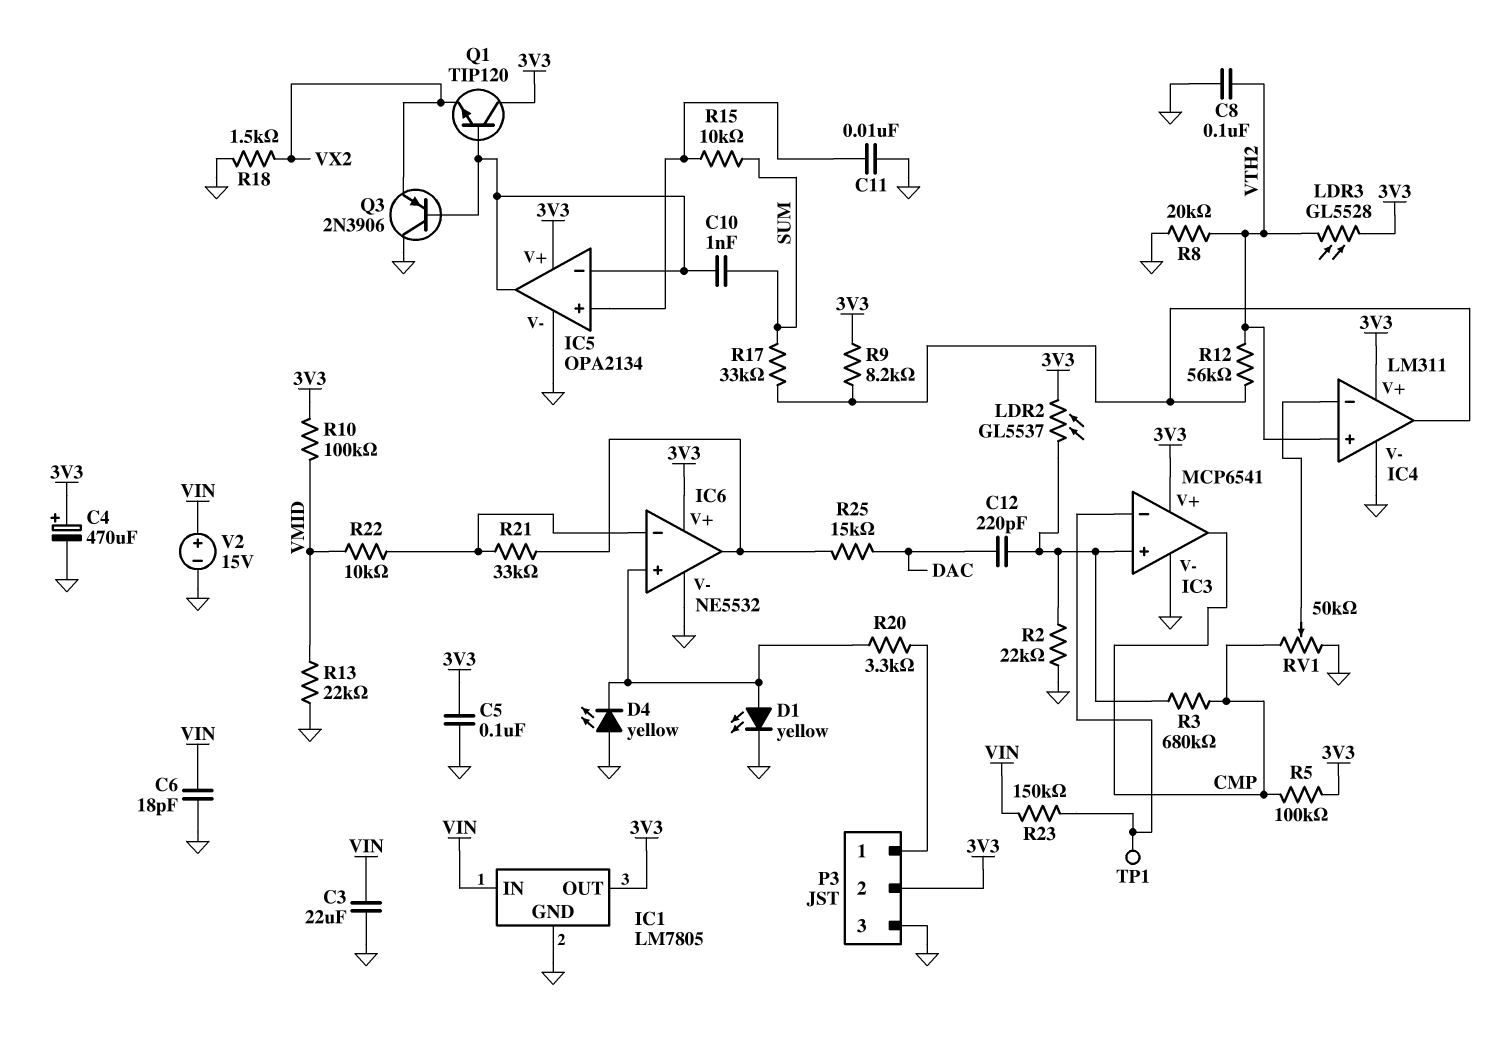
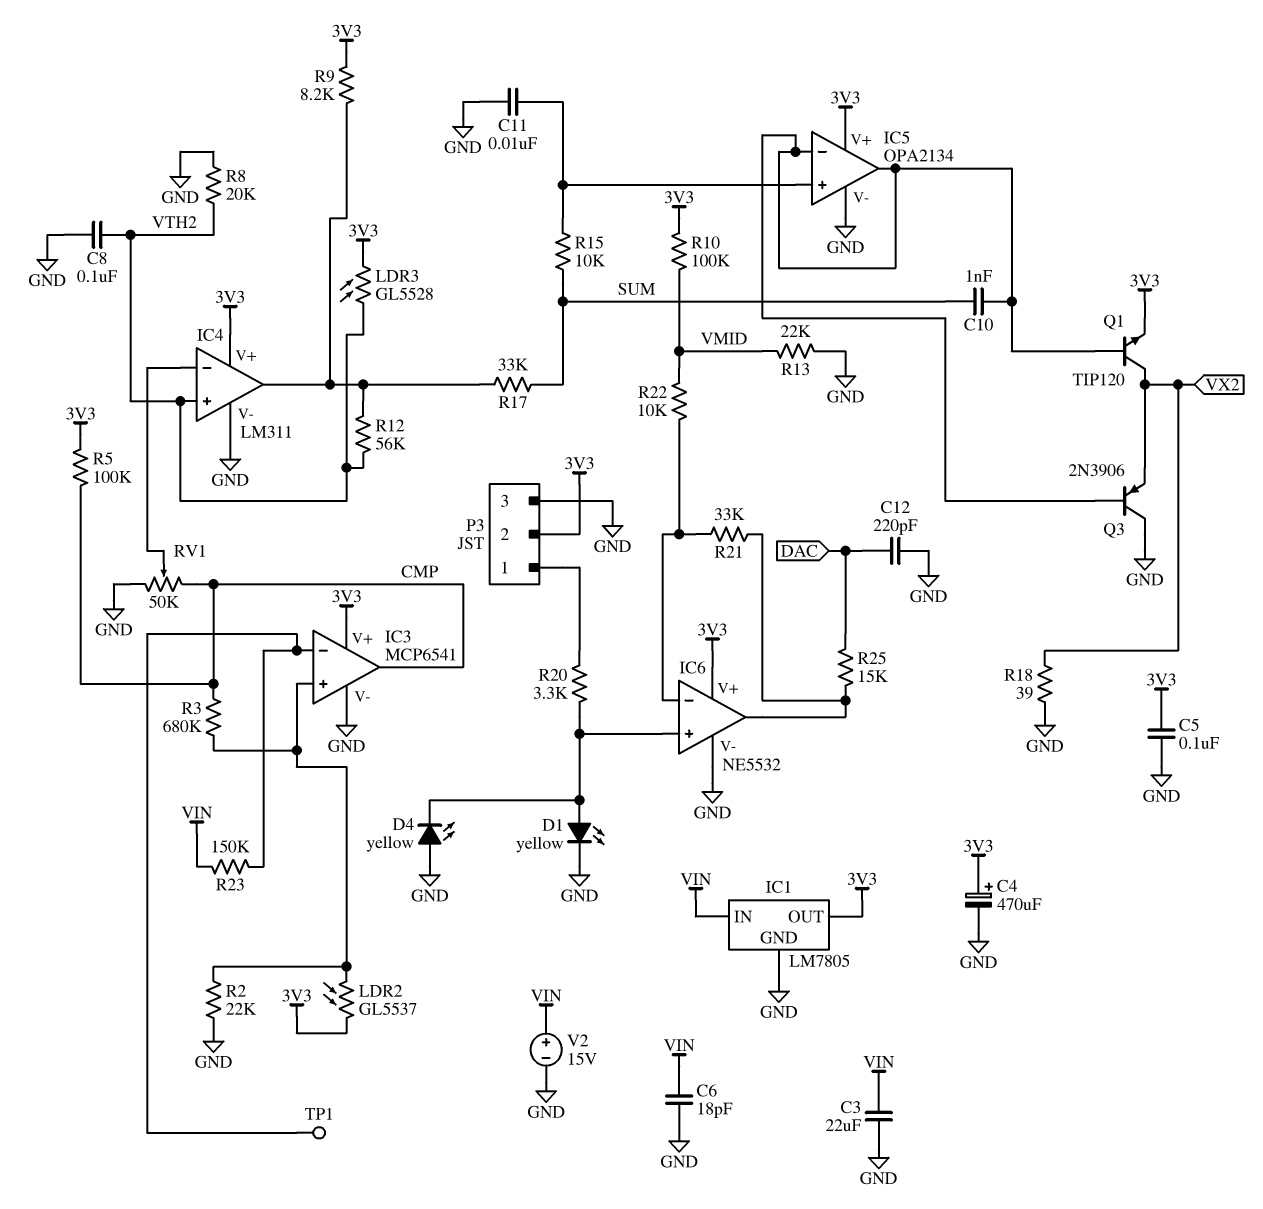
C12: 220pF (DAC, IC3/in+) -> 220pF (DAC, GND)
Q1: NPN TIP120 (B IC5/in-, C 3V3, E VX2) -> NPN TIP120 (B IC5/in-, C VX2, E 3V3)
R18: 1.5k (GND, VX2) -> 39 (GND, VX2)

